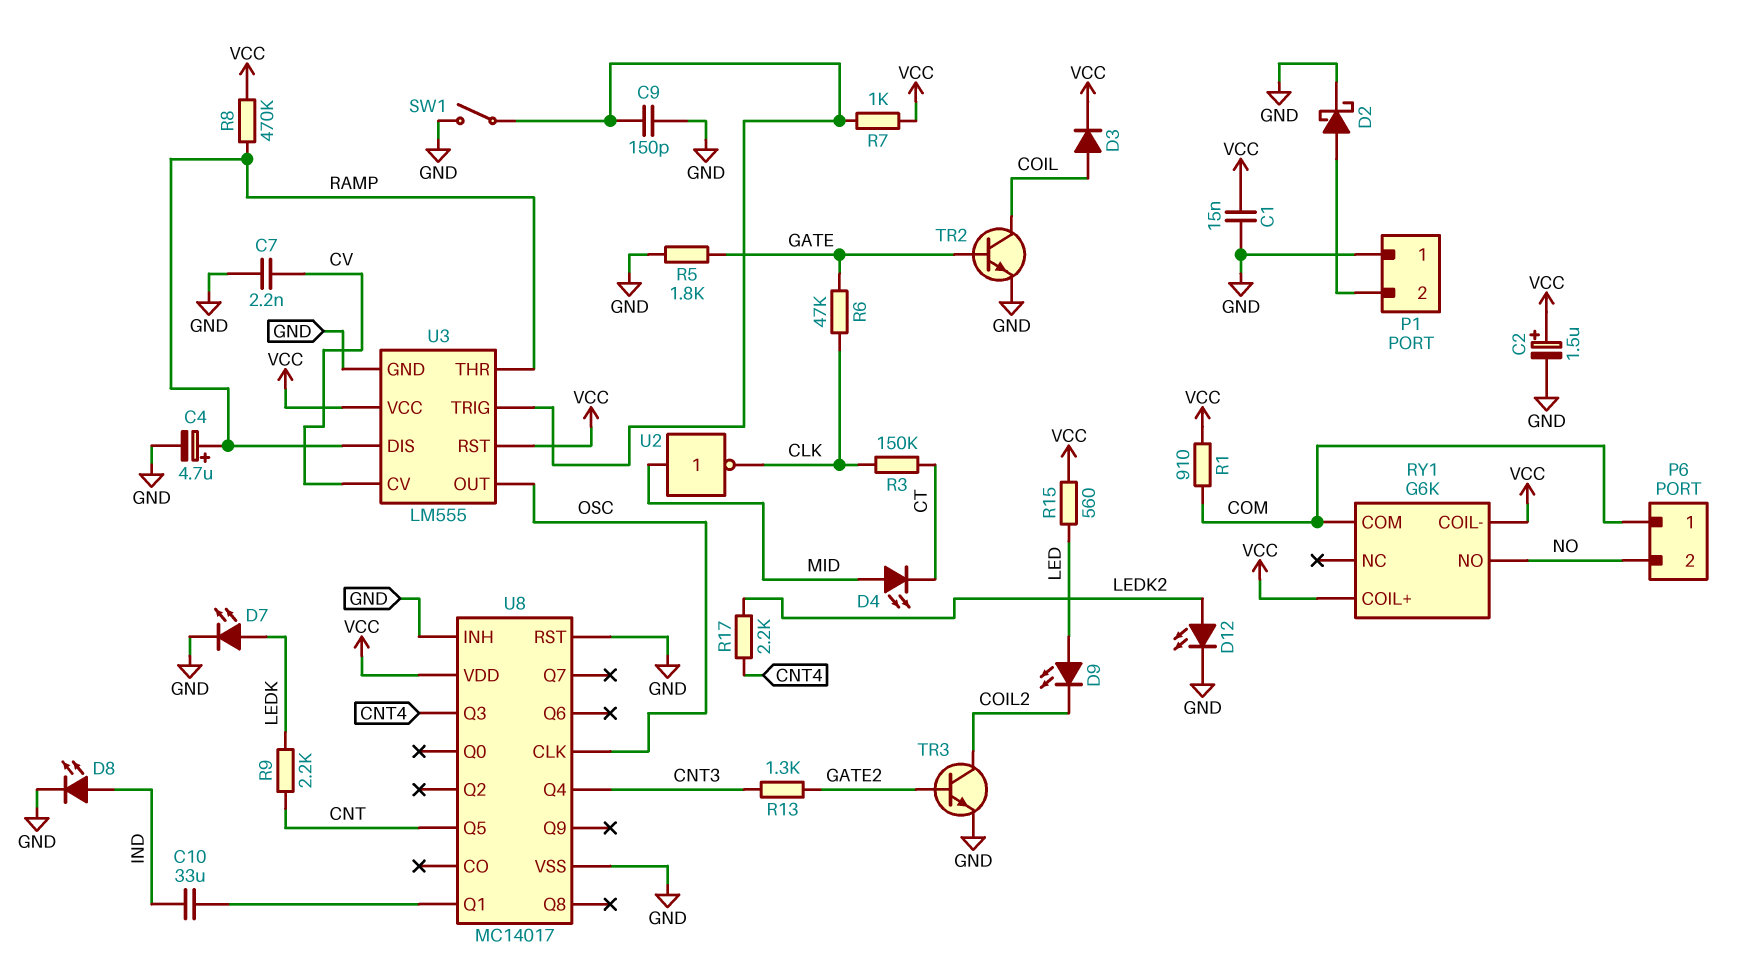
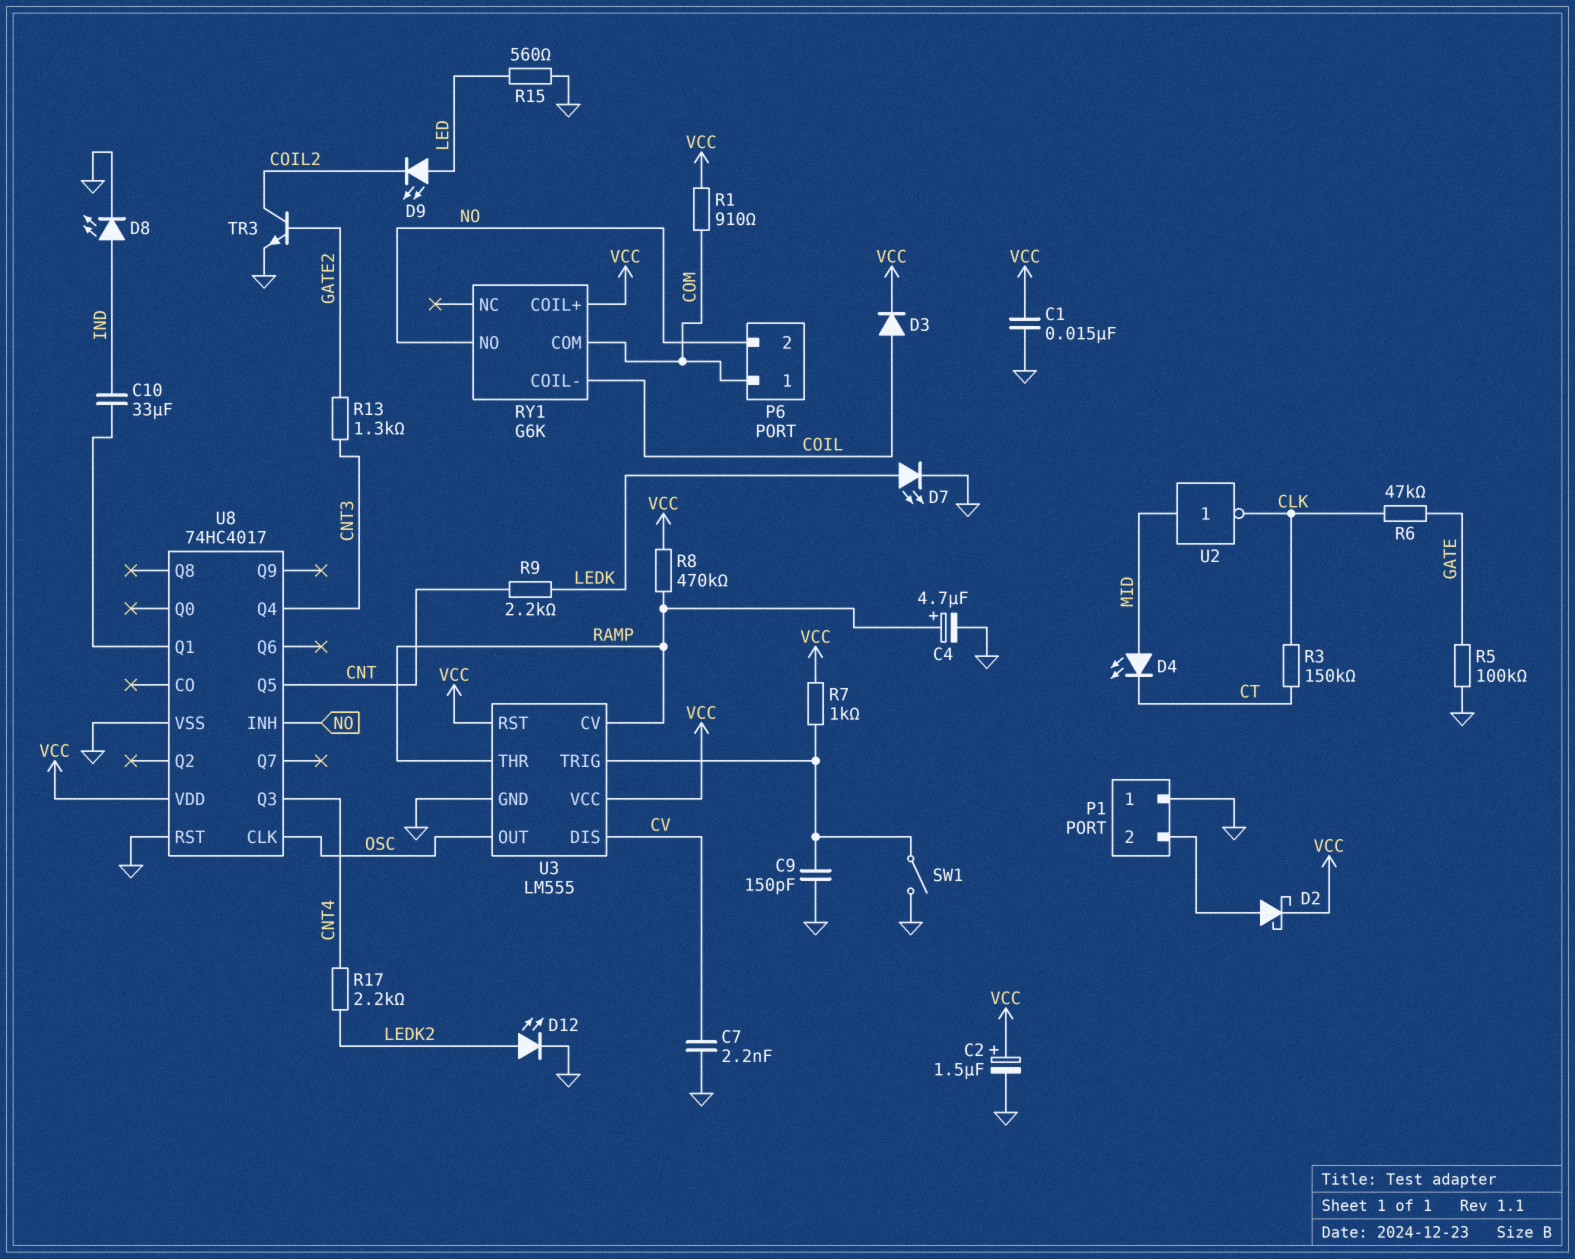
D2: schottky (A P1/2, K GND) -> schottky (A P1/2, K VCC)
R5: 1.8k (GATE, GND) -> 100k (GATE, GND)
R15: 560 (LED, VCC) -> 560 (GND, LED)
RY1 pin COIL-: VCC -> COIL
TR2: NPN (B GATE, C COIL, E GND) -> none
U3 pin CV: CV -> RAMP
U3 pin DIS: RAMP -> CV
U8: MC14017 -> 74HC4017
U8 pin INH: GND -> NO

